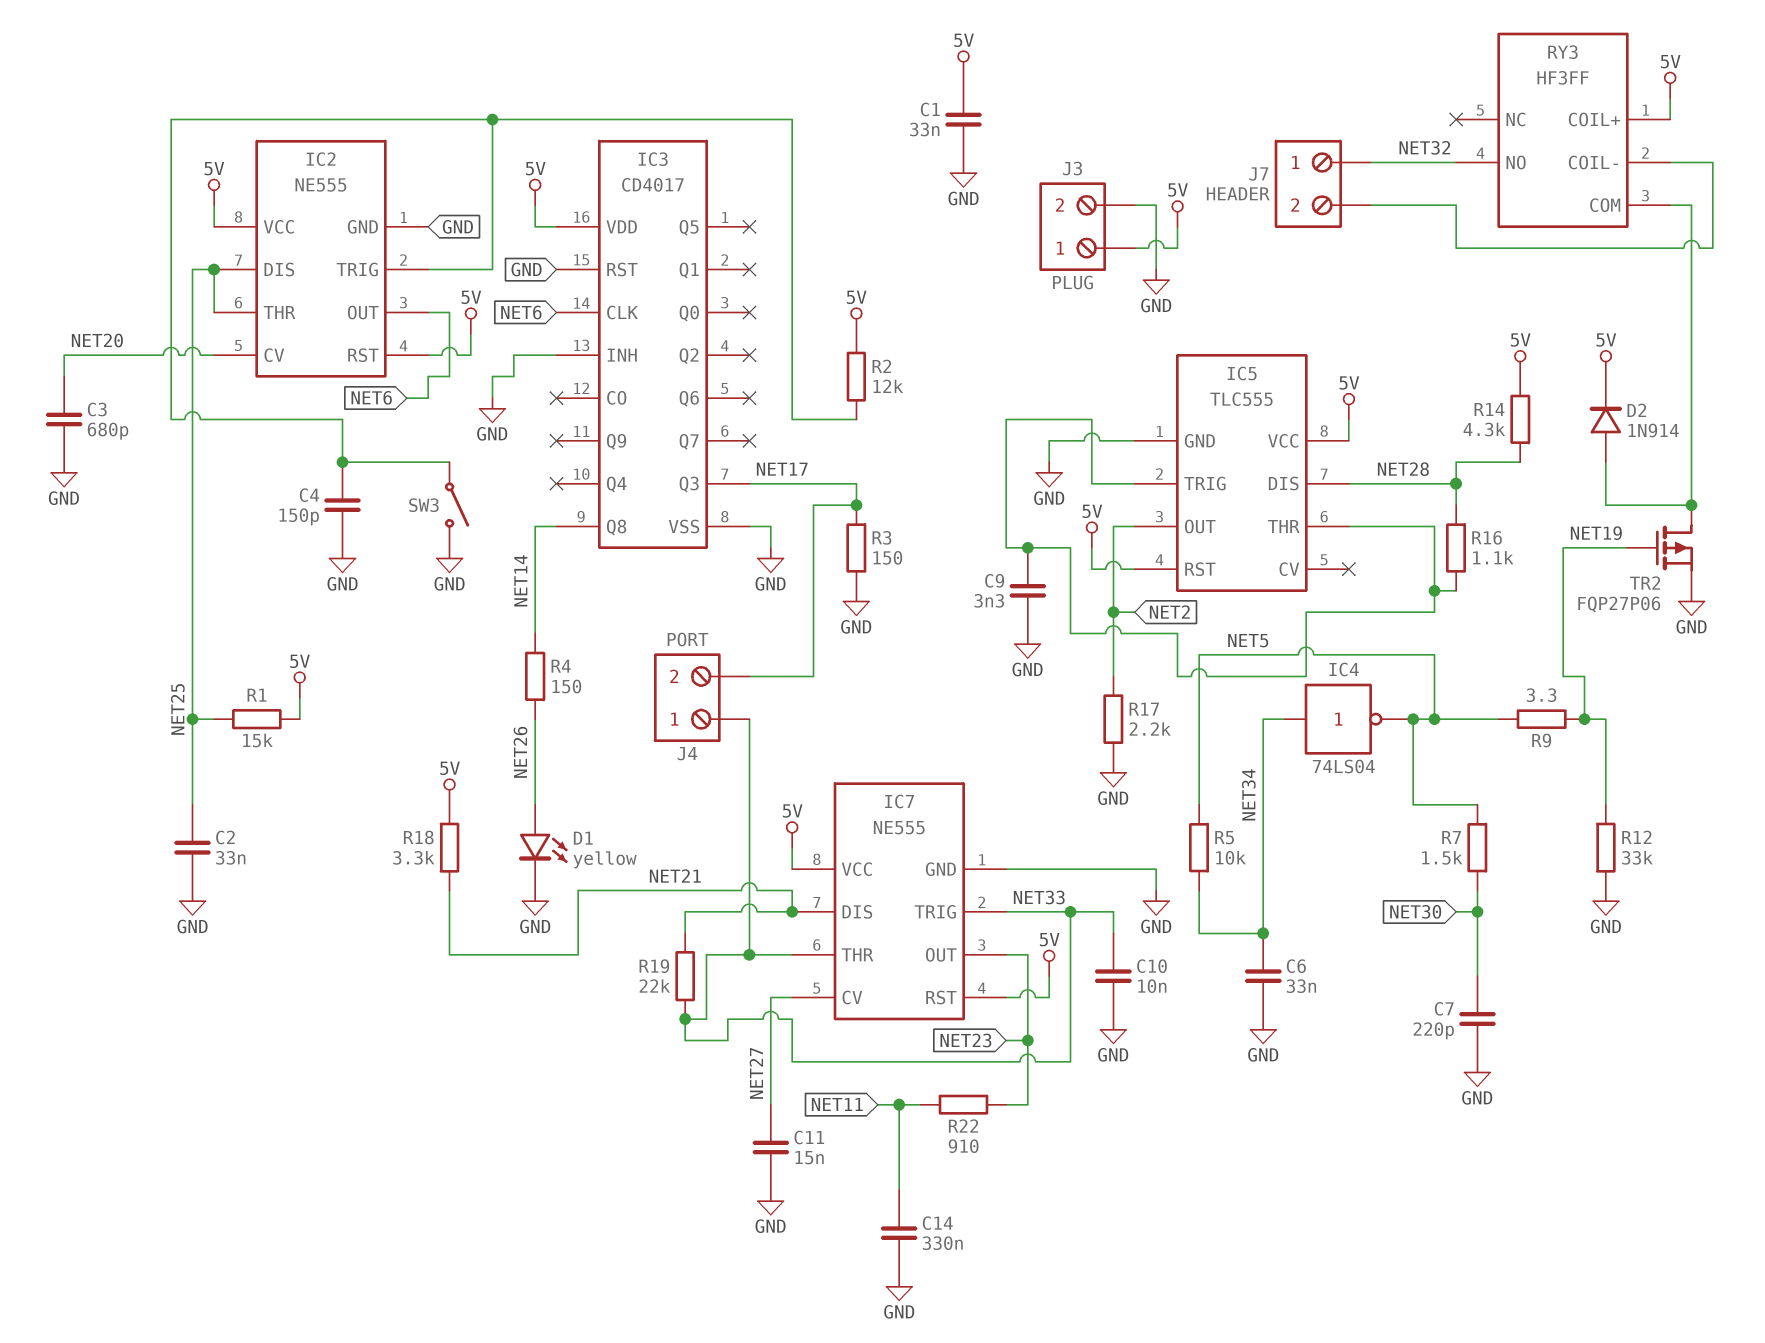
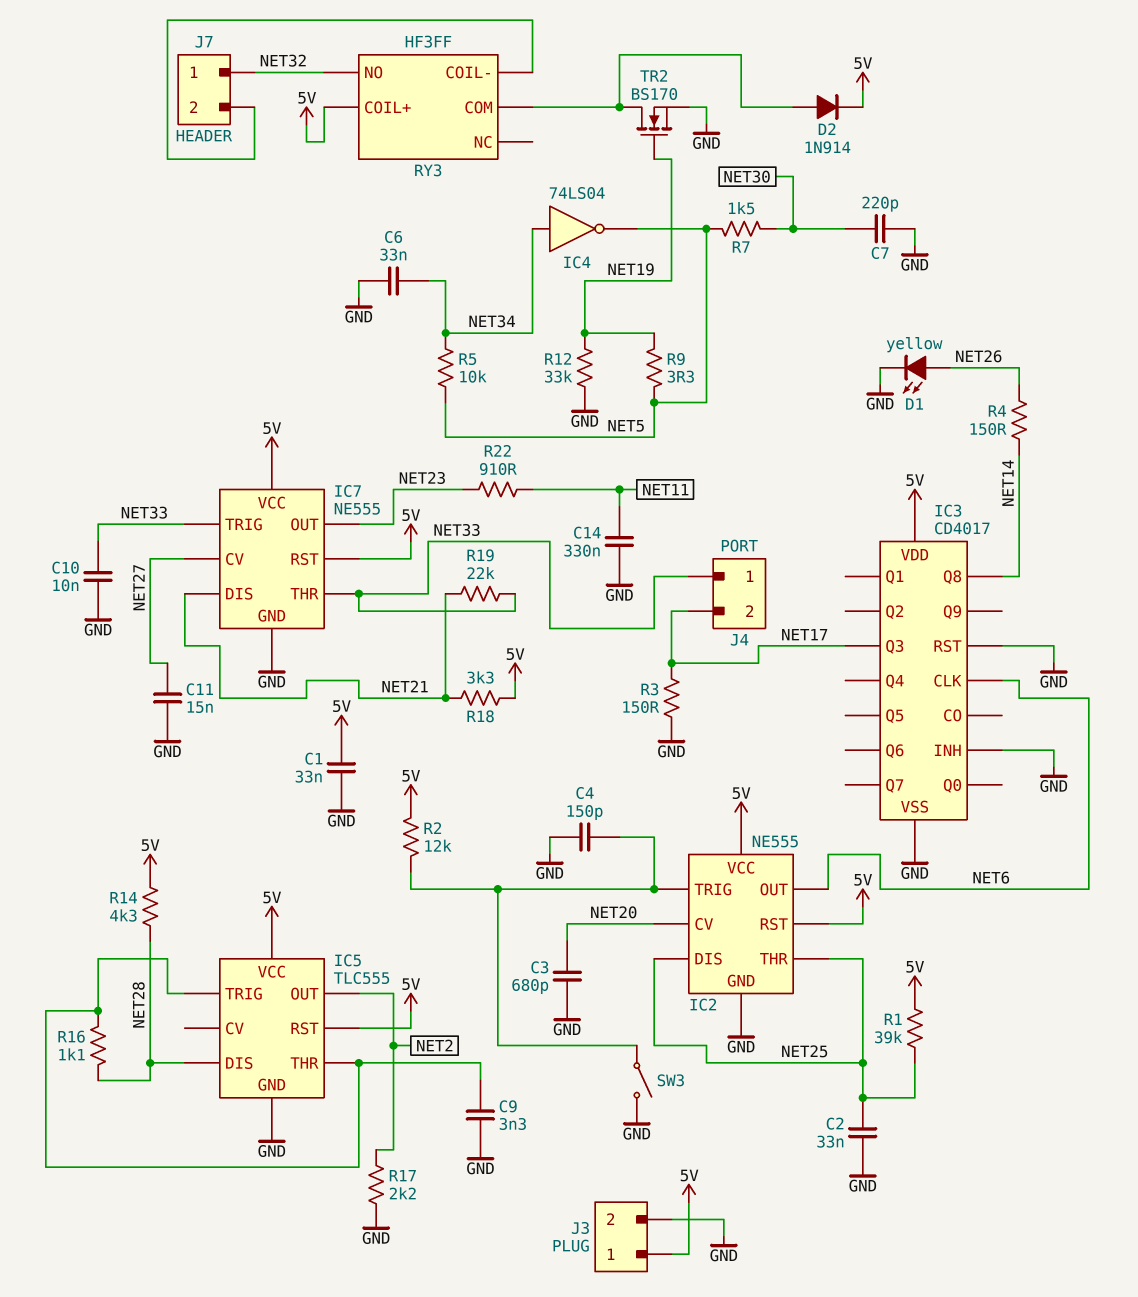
R1: 15k (5V, NET25) -> 39k (5V, NET25)
TR2: PMOS FQP27P06 (G NET19, D RY3/COM, S GND) -> NMOS BS170 (G NET19, D RY3/COM, S GND)

